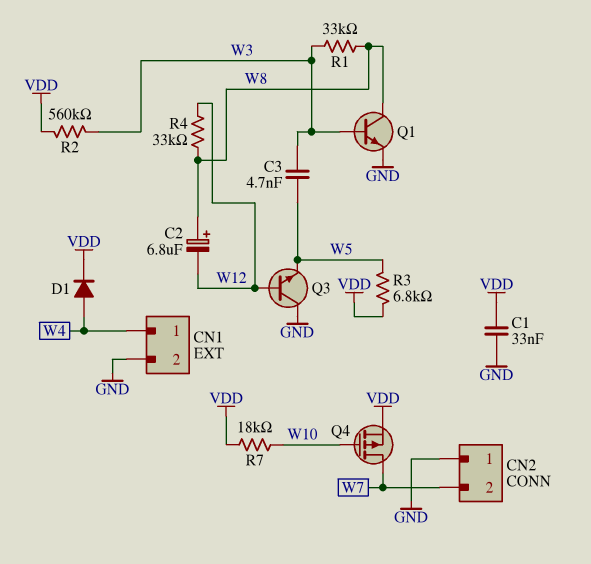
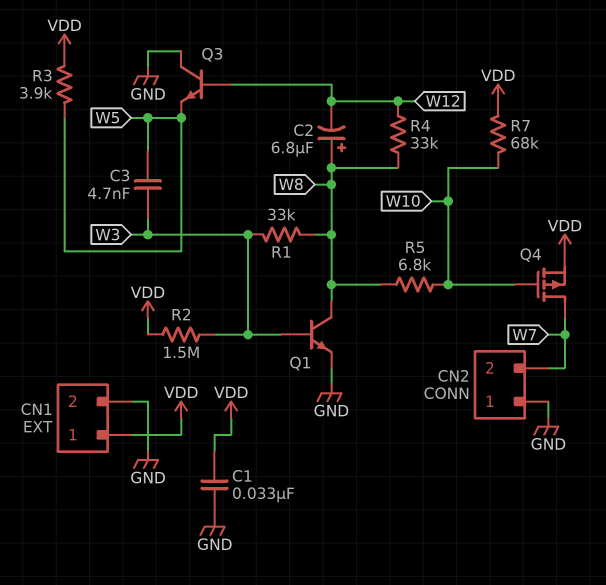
CN1 pin 1: W4 -> VDD
D1: diode (A W4, K VDD) -> none
R2: 560k (VDD, W3) -> 1.5M (VDD, W3)
R3: 6.8k (VDD, W5) -> 3.9k (VDD, W5)
R5: none -> 6.8k (W8, W10)
R7: 18k (VDD, W10) -> 68k (VDD, W10)

